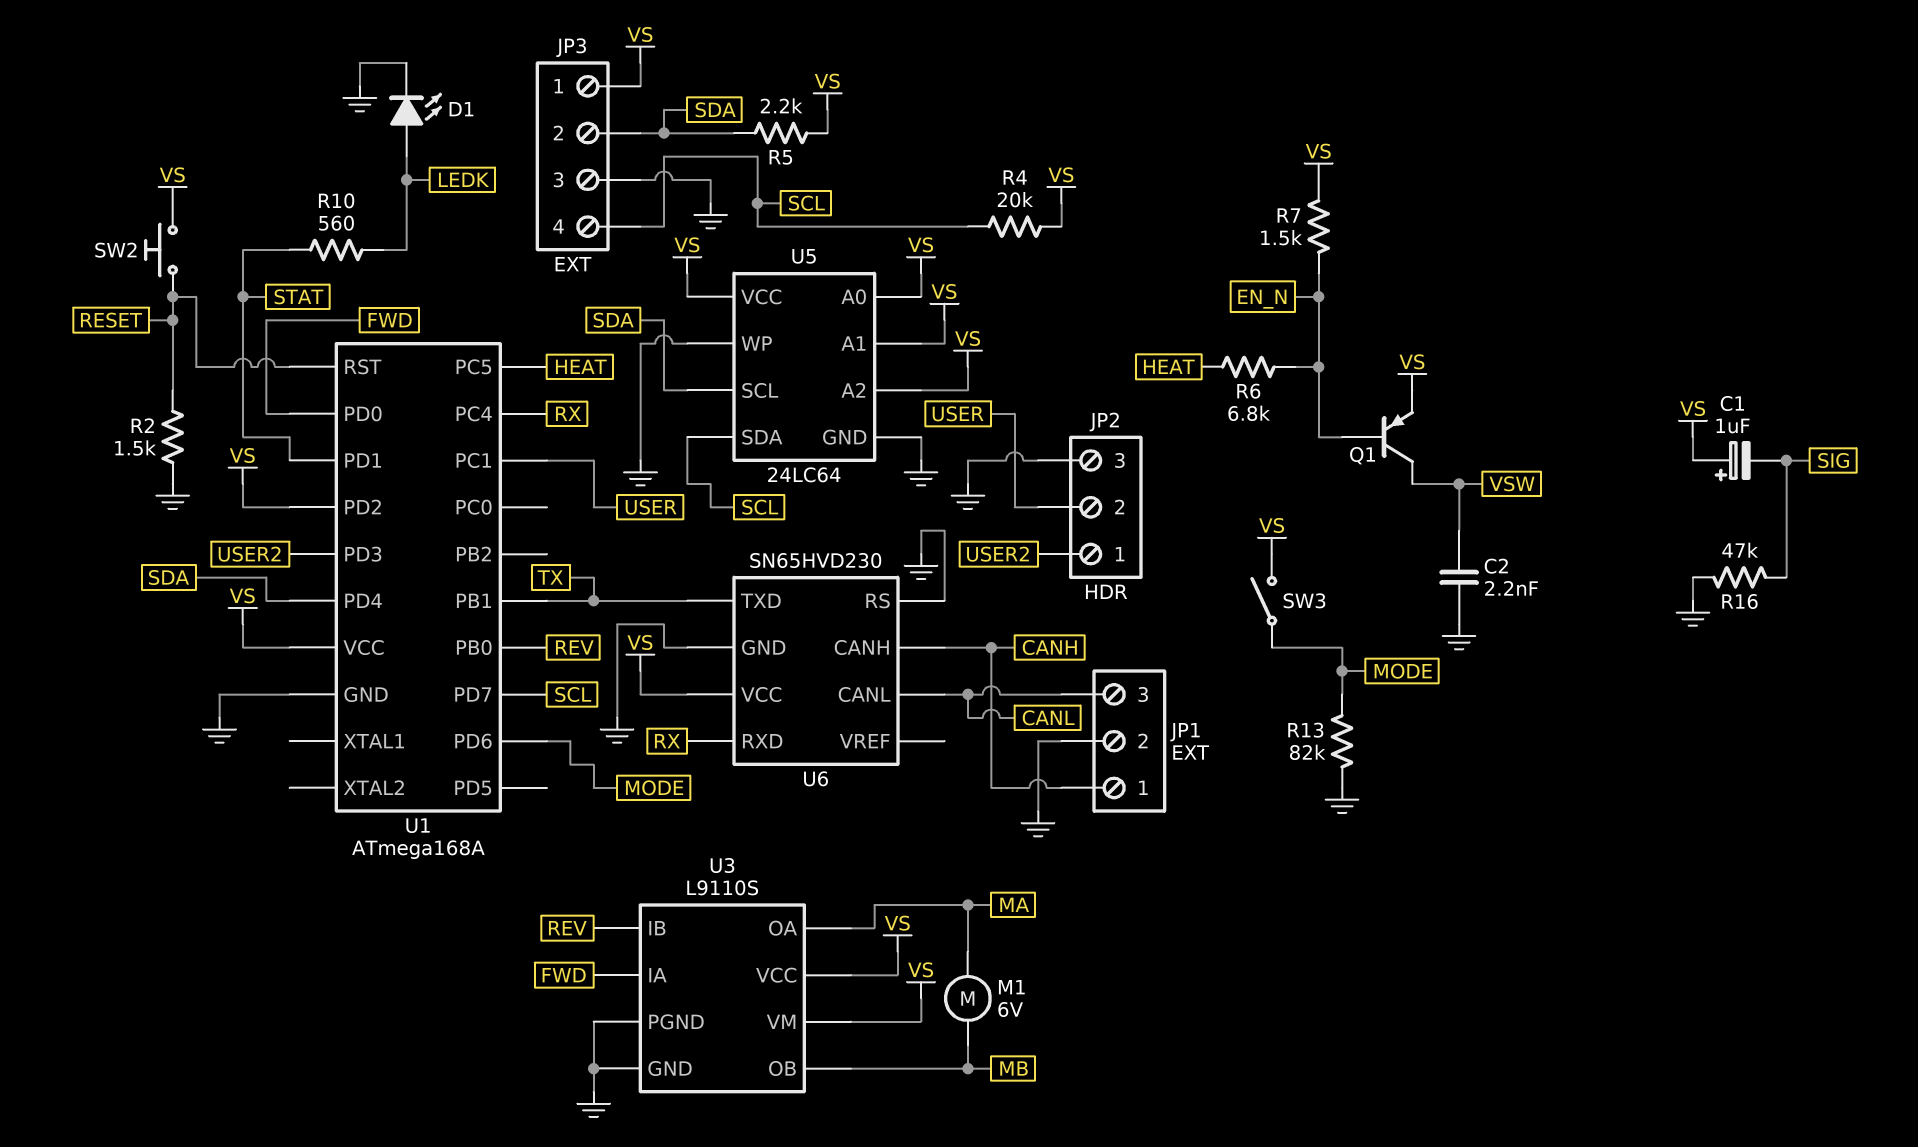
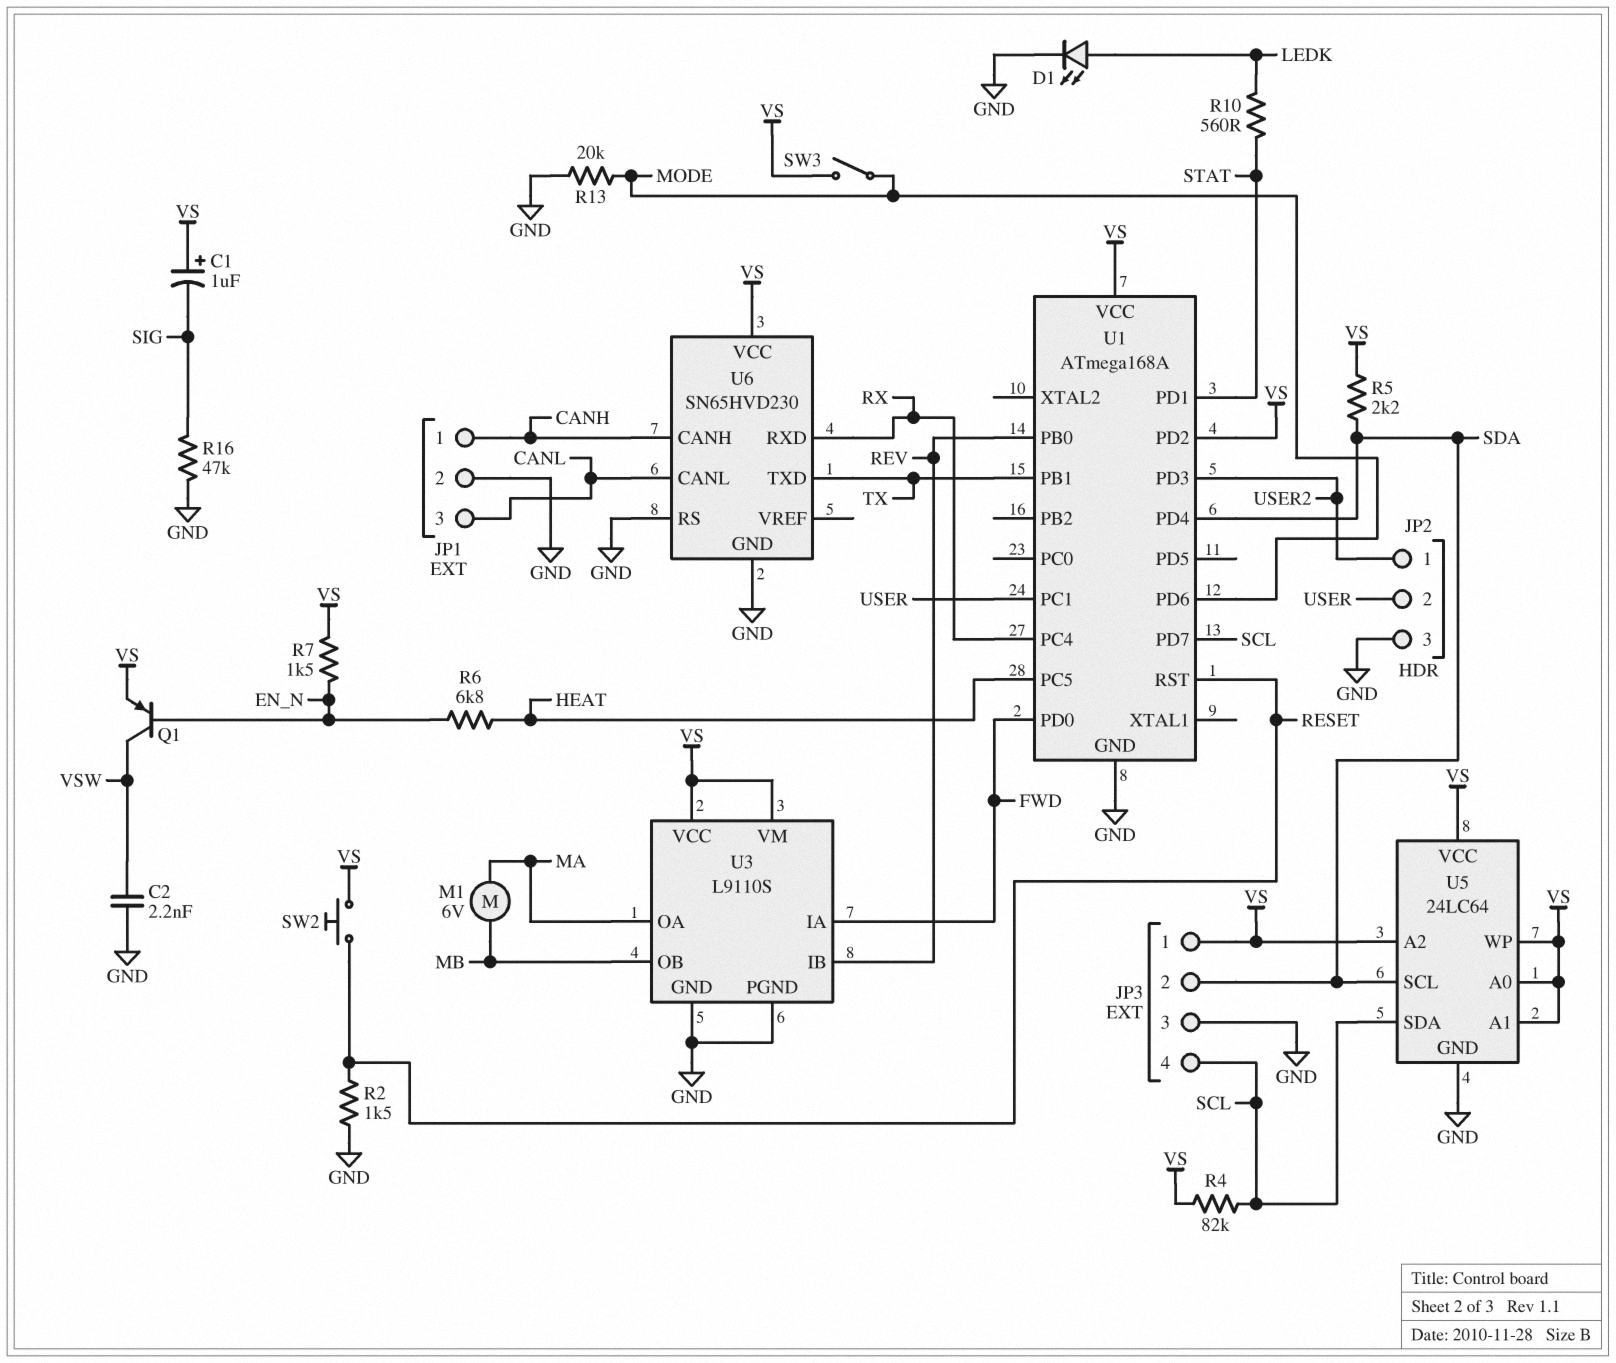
R4: 20k (SCL, VS) -> 82k (SCL, VS)
R13: 82k (GND, MODE) -> 20k (GND, MODE)
U5 pin WP: GND -> VS

